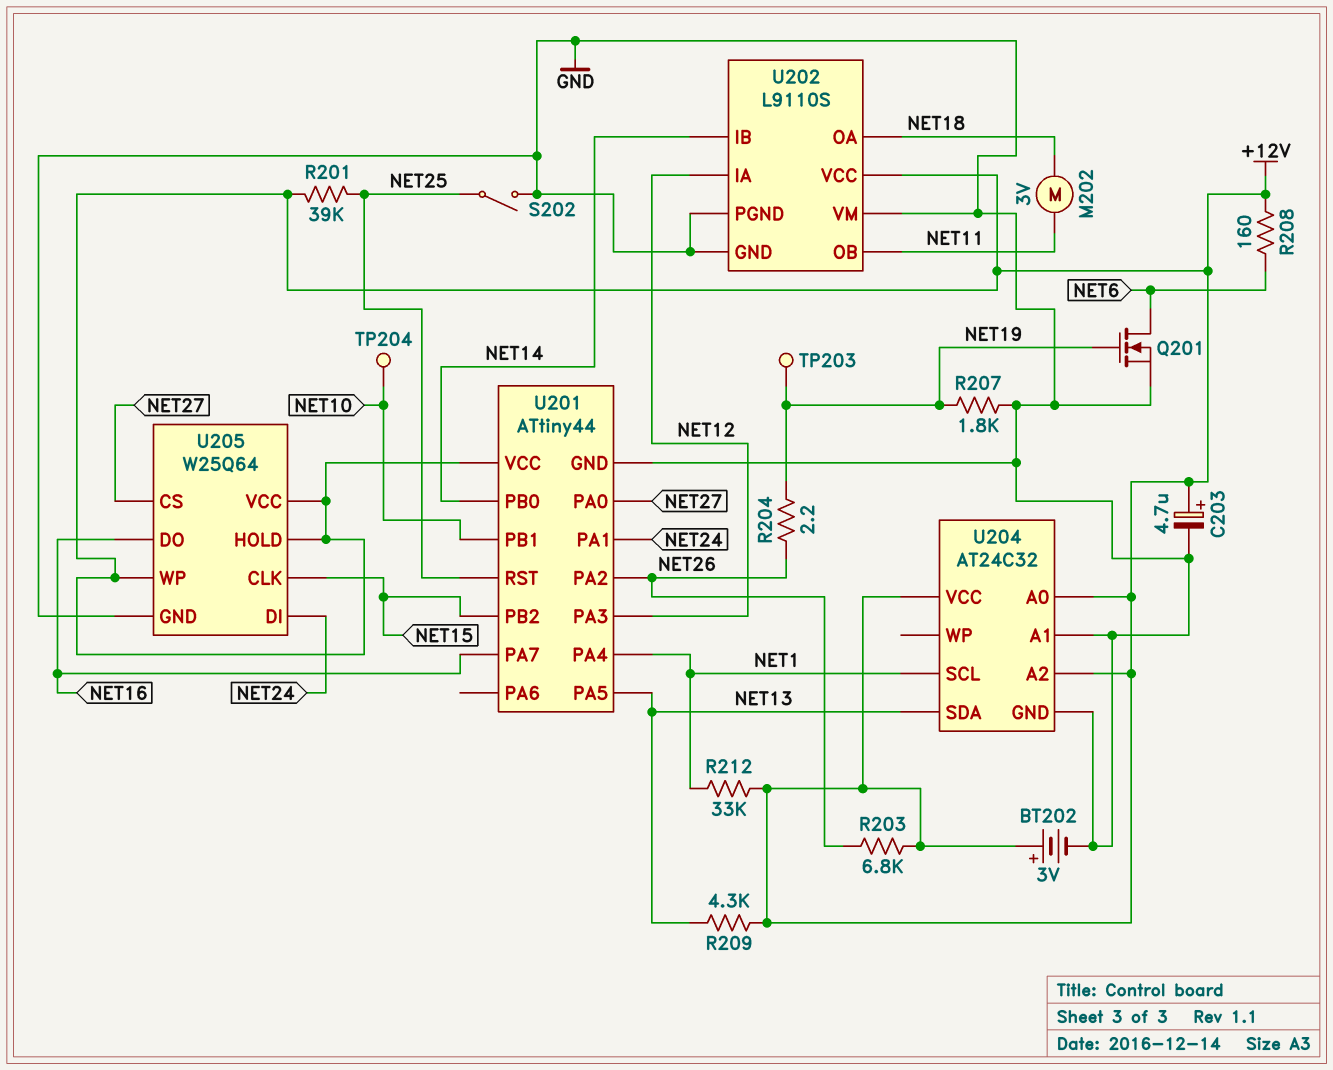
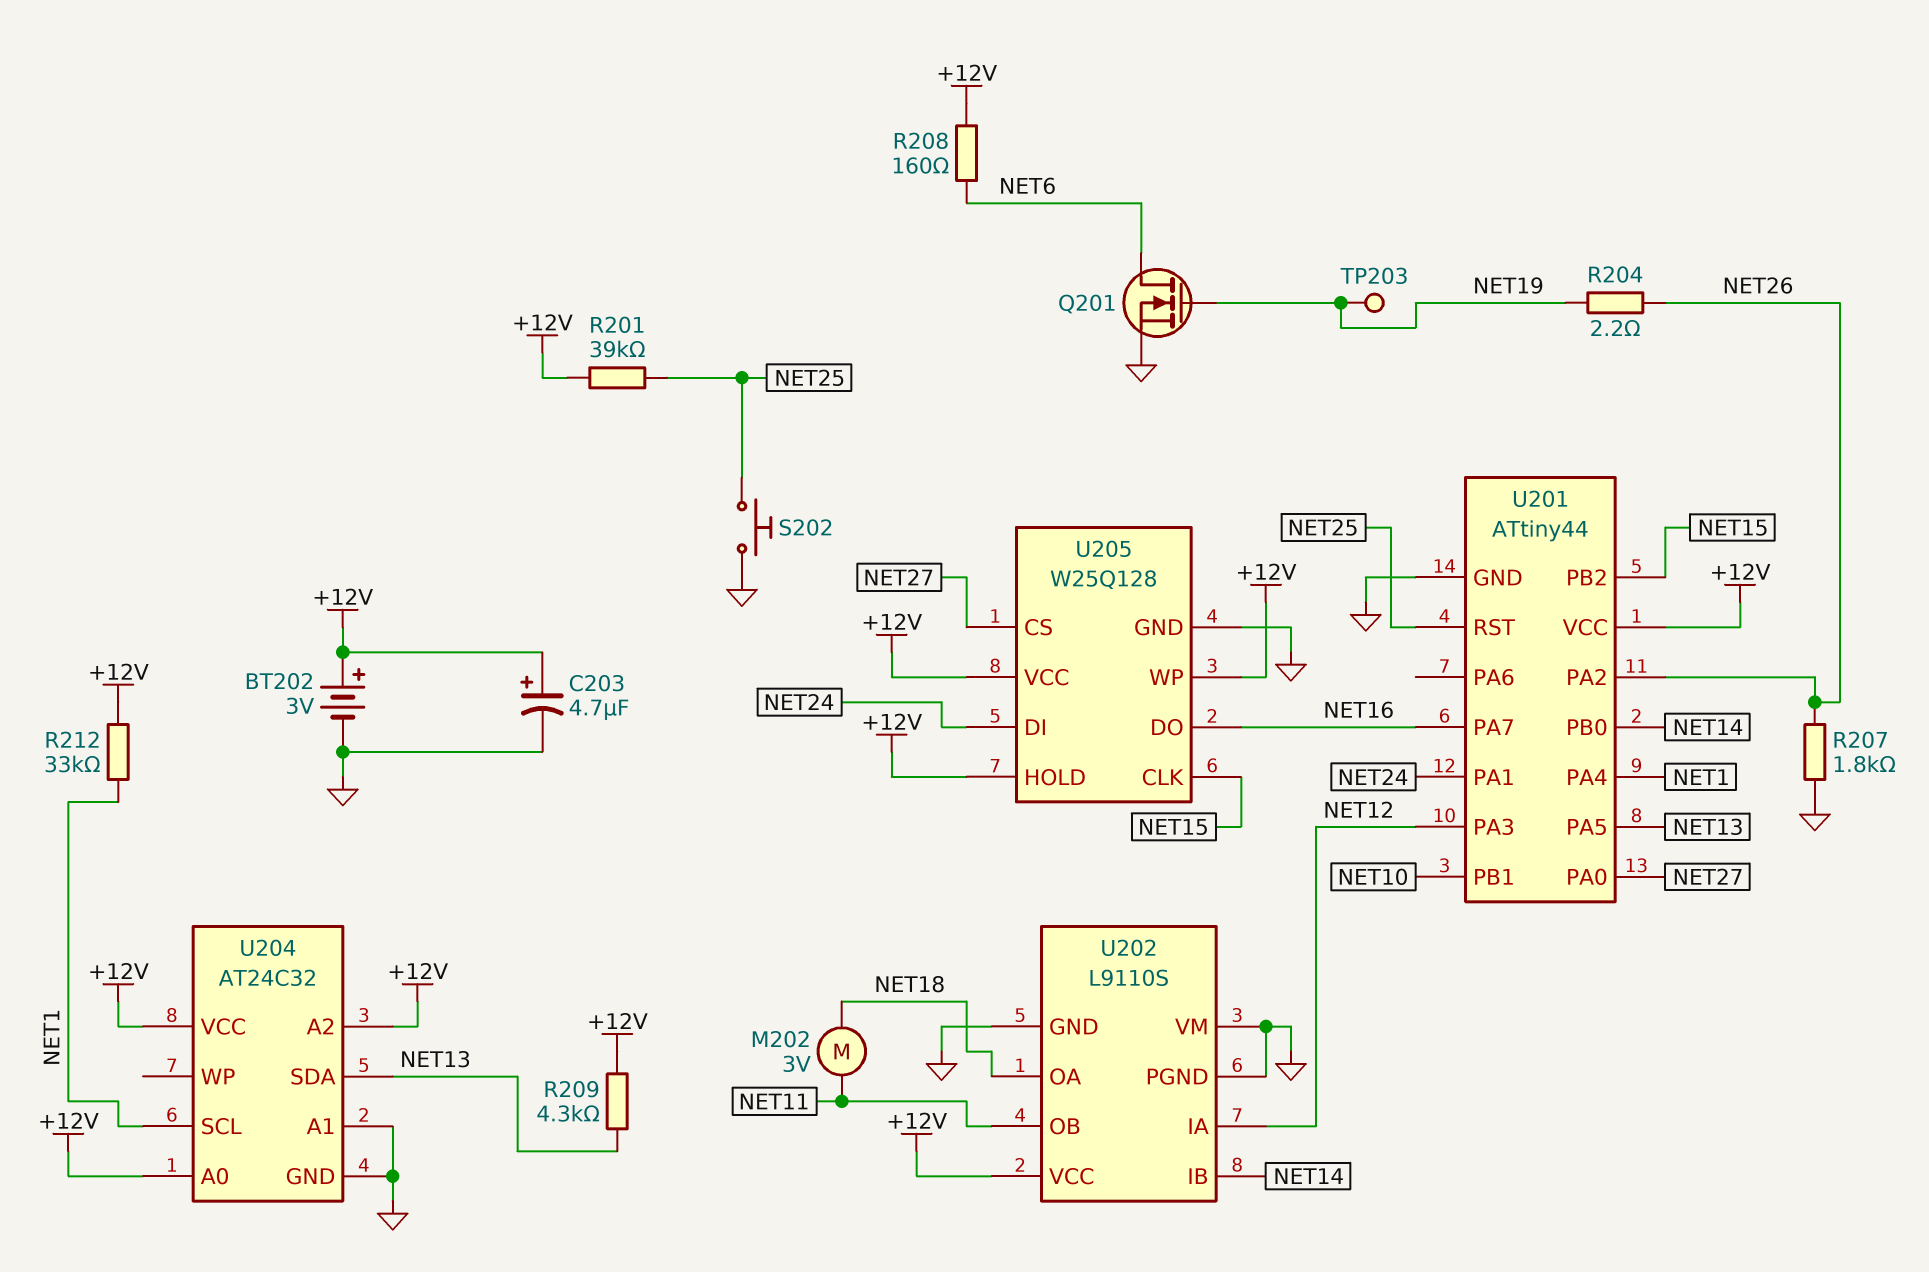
R203: 6.8k (+12V, NET26) -> none
R207: 1.8k (GND, NET19) -> 1.8k (GND, NET26)
S202: switch (GND, NET25) -> button (GND, NET25)
TP204: test point (NET10) -> none
U205: W25Q64 -> W25Q128

